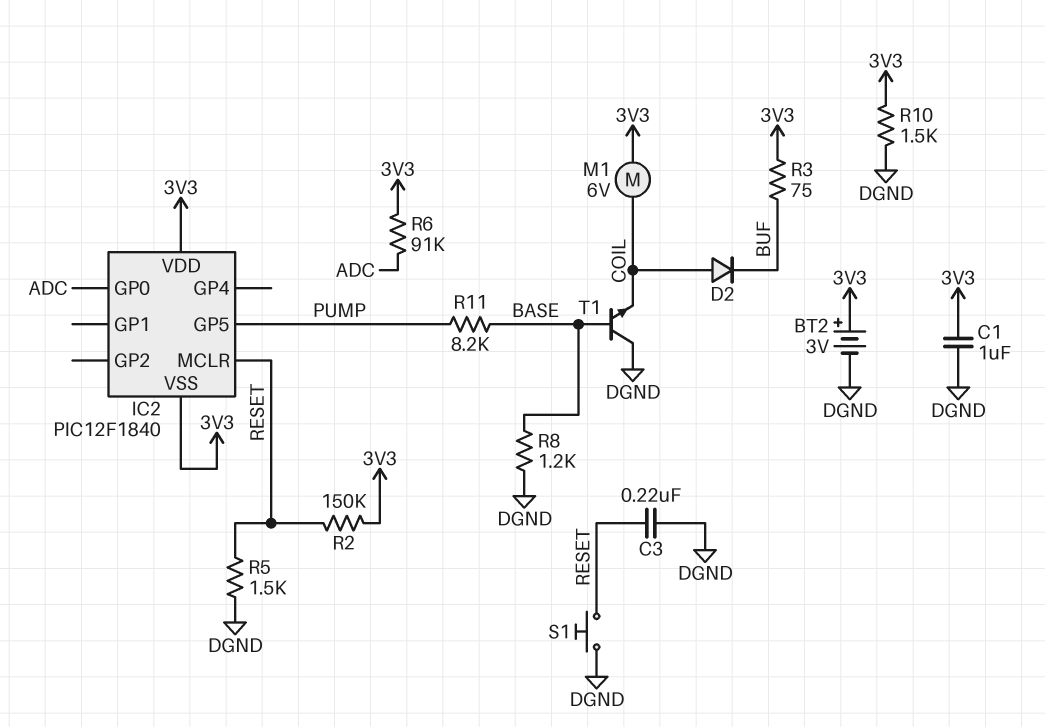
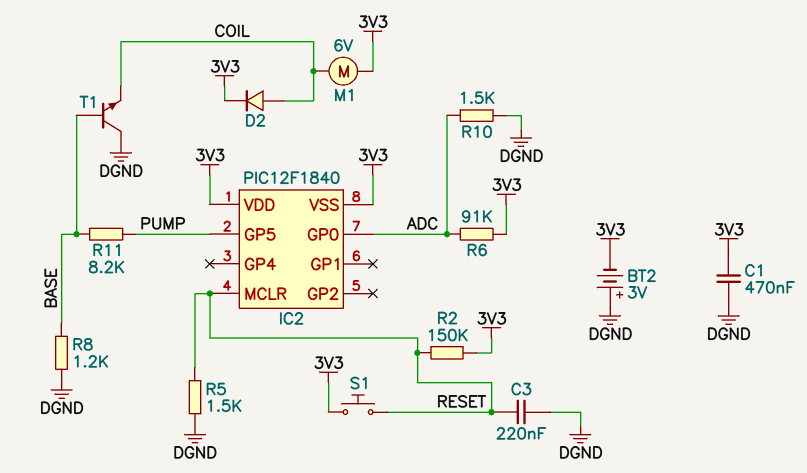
BT2: 3V (plus 3V3, minus DGND) -> 3V (plus DGND, minus 3V3)
C1: 1uF (3V3, DGND) -> 470nF (3V3, DGND)
D2: diode (A COIL, K BUF) -> diode (A COIL, K 3V3)
R3: 75 (3V3, BUF) -> none
R10: 1.5k (3V3, DGND) -> 1.5k (ADC, DGND)
S1: button (DGND, RESET) -> button (3V3, RESET)

